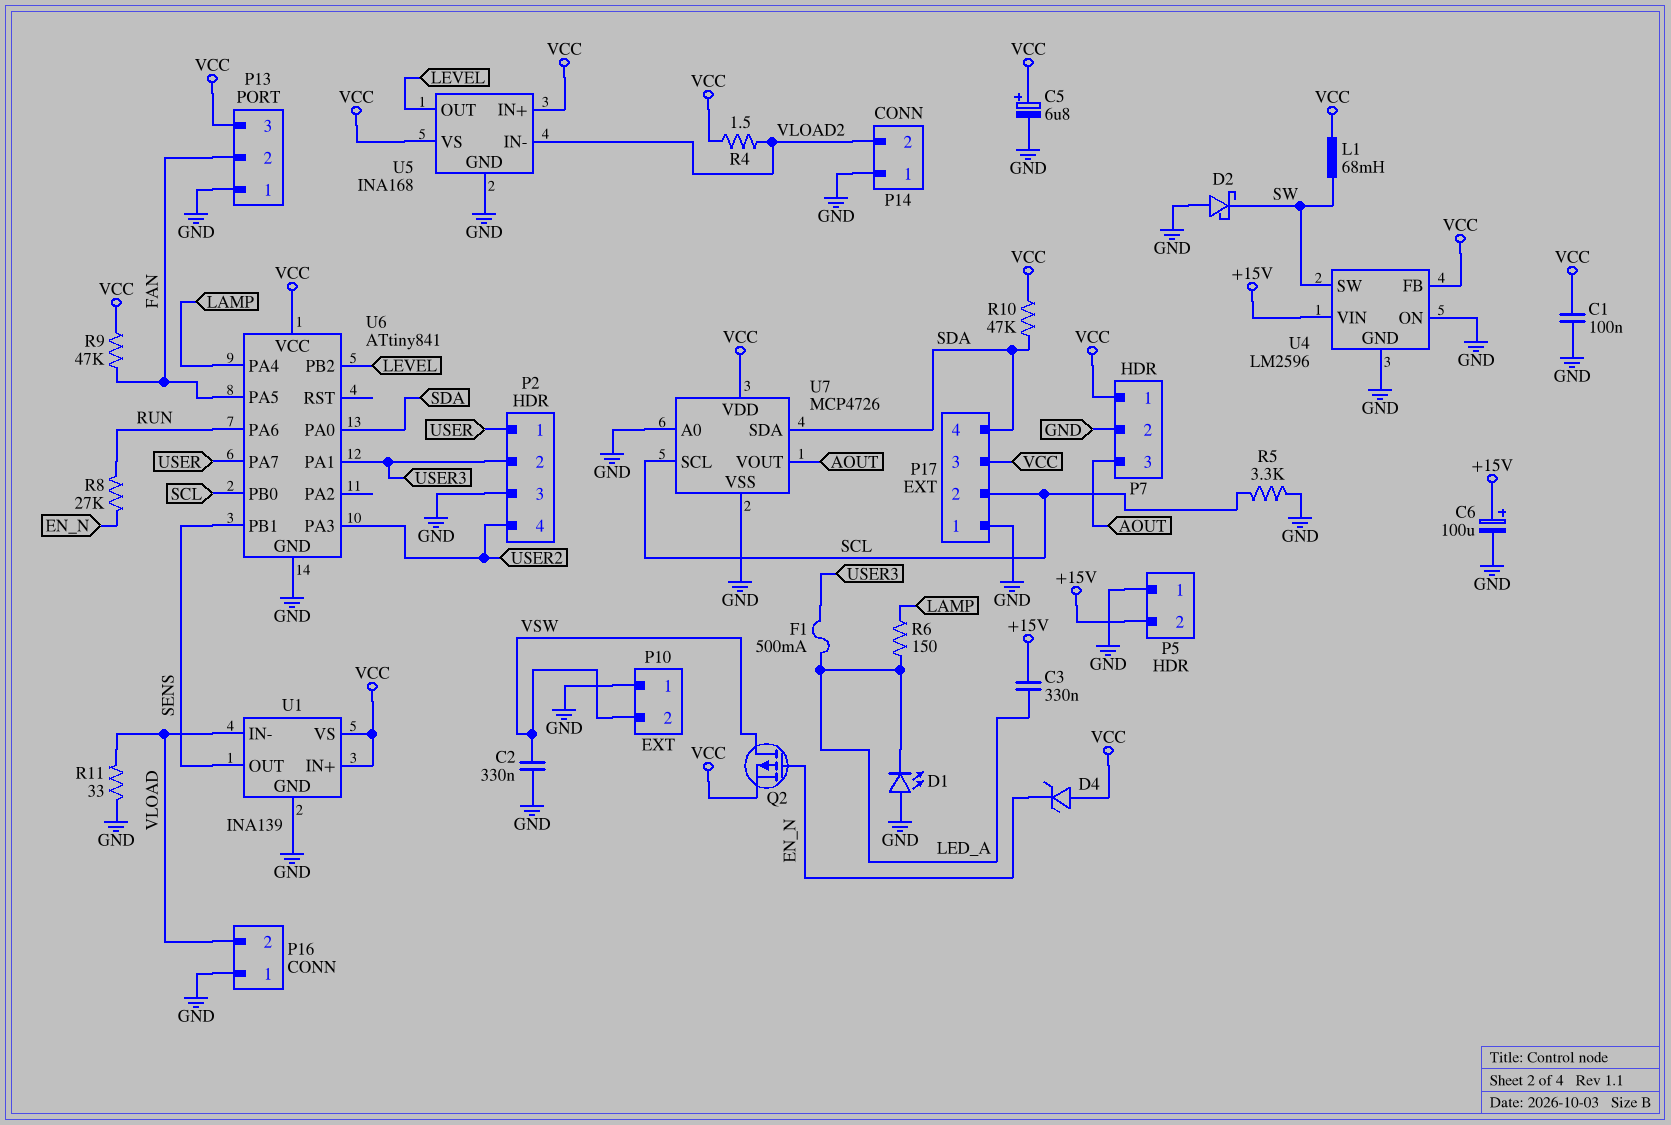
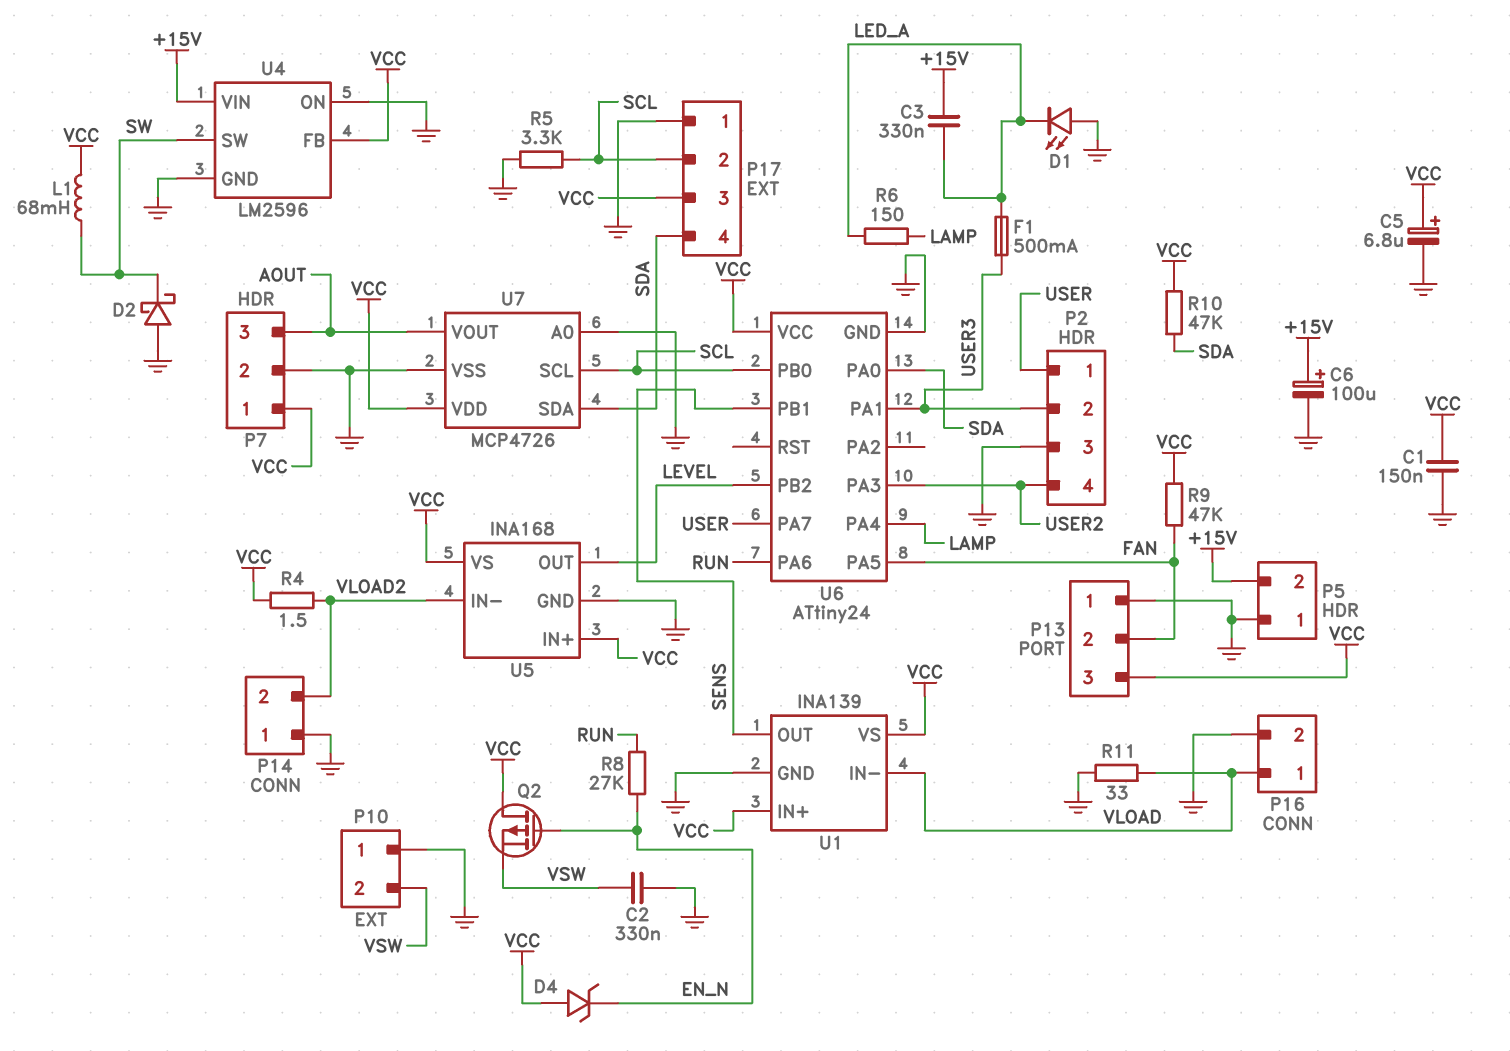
C1: 100nF (GND, VCC) -> 150nF (GND, VCC)
P16 pin 1: GND -> VLOAD
P16 pin 2: VLOAD -> GND
Q2: PMOS (G EN_N, D VSW, S VCC) -> PMOS (G EN_N, D VCC, S VSW)
U6: ATtiny841 -> ATtiny24

